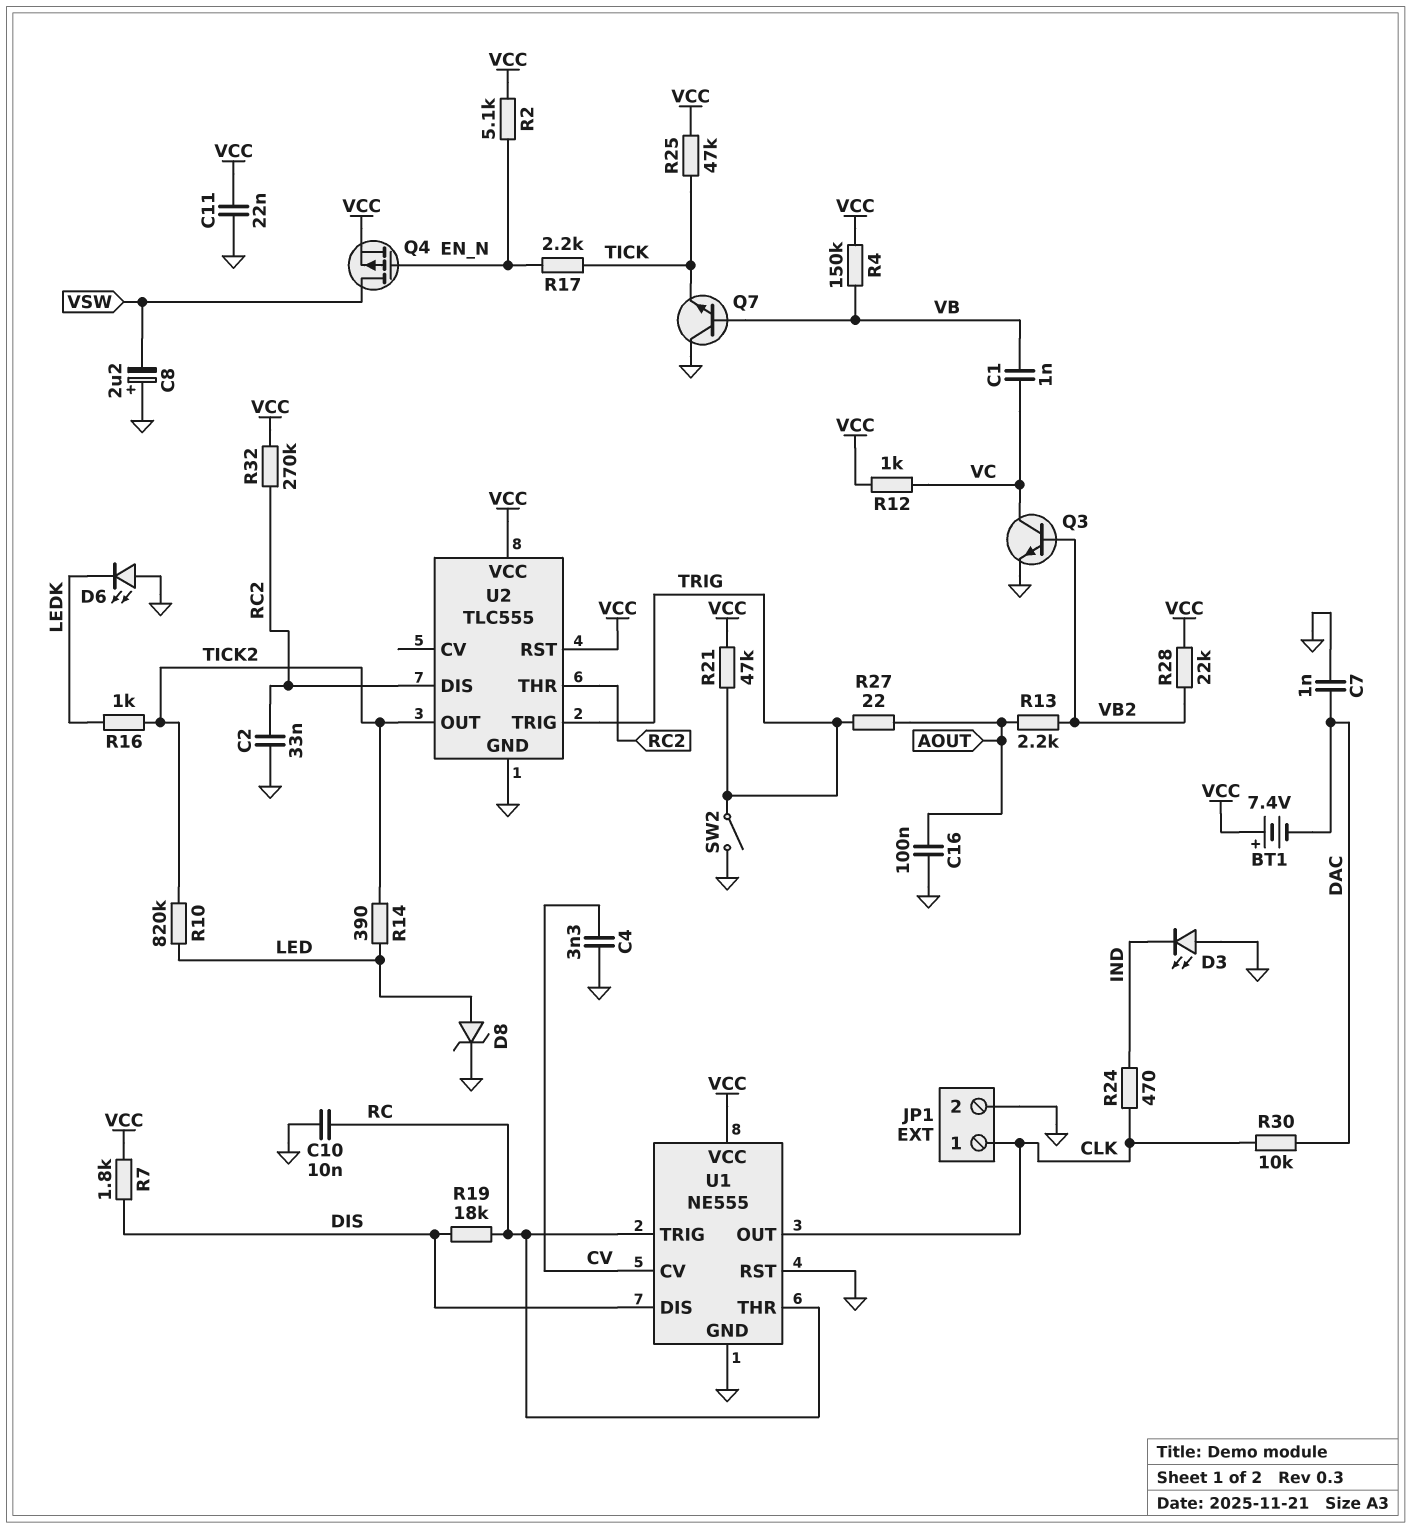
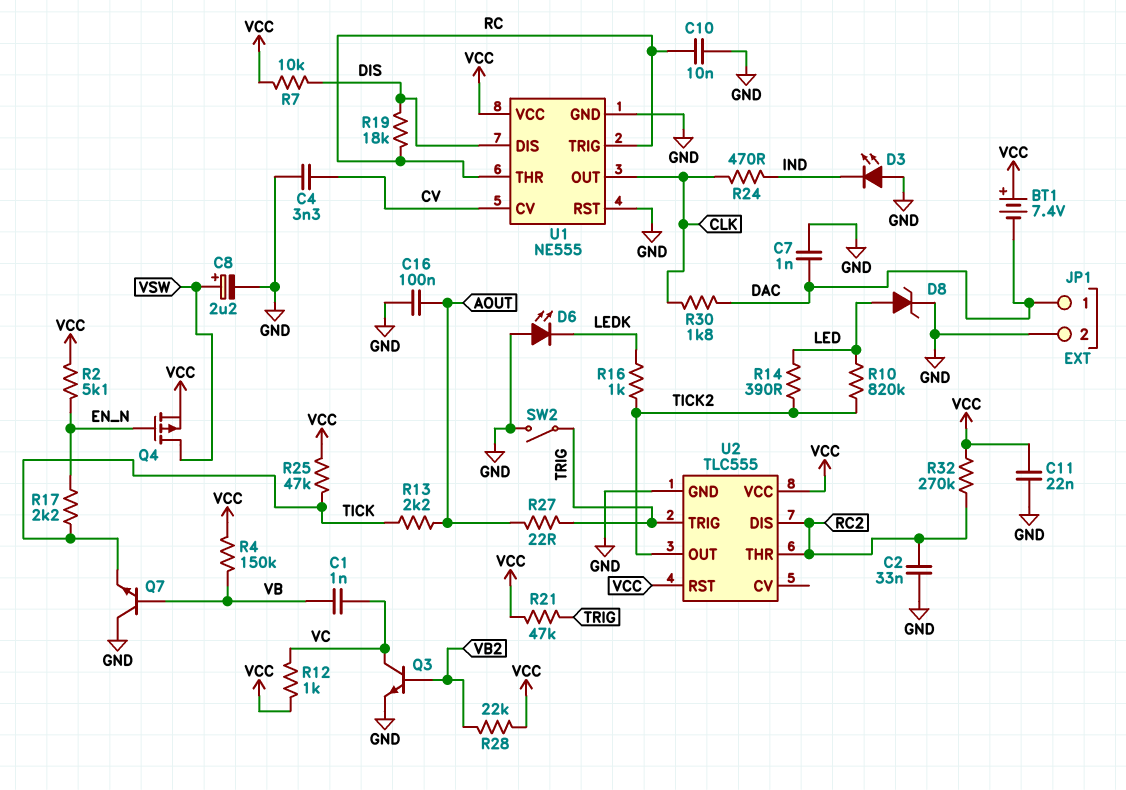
C8: 2.2uF (plus GND, minus VSW) -> 2.2uF (plus VSW, minus GND)
JP1 pin 1: CLK -> DAC
R7: 1.8k (DIS, VCC) -> 10k (DIS, VCC)
R13: 2.2k (AOUT, VB2) -> 2.2k (AOUT, TICK)
R30: 10k (CLK, DAC) -> 1.8k (CLK, DAC)

